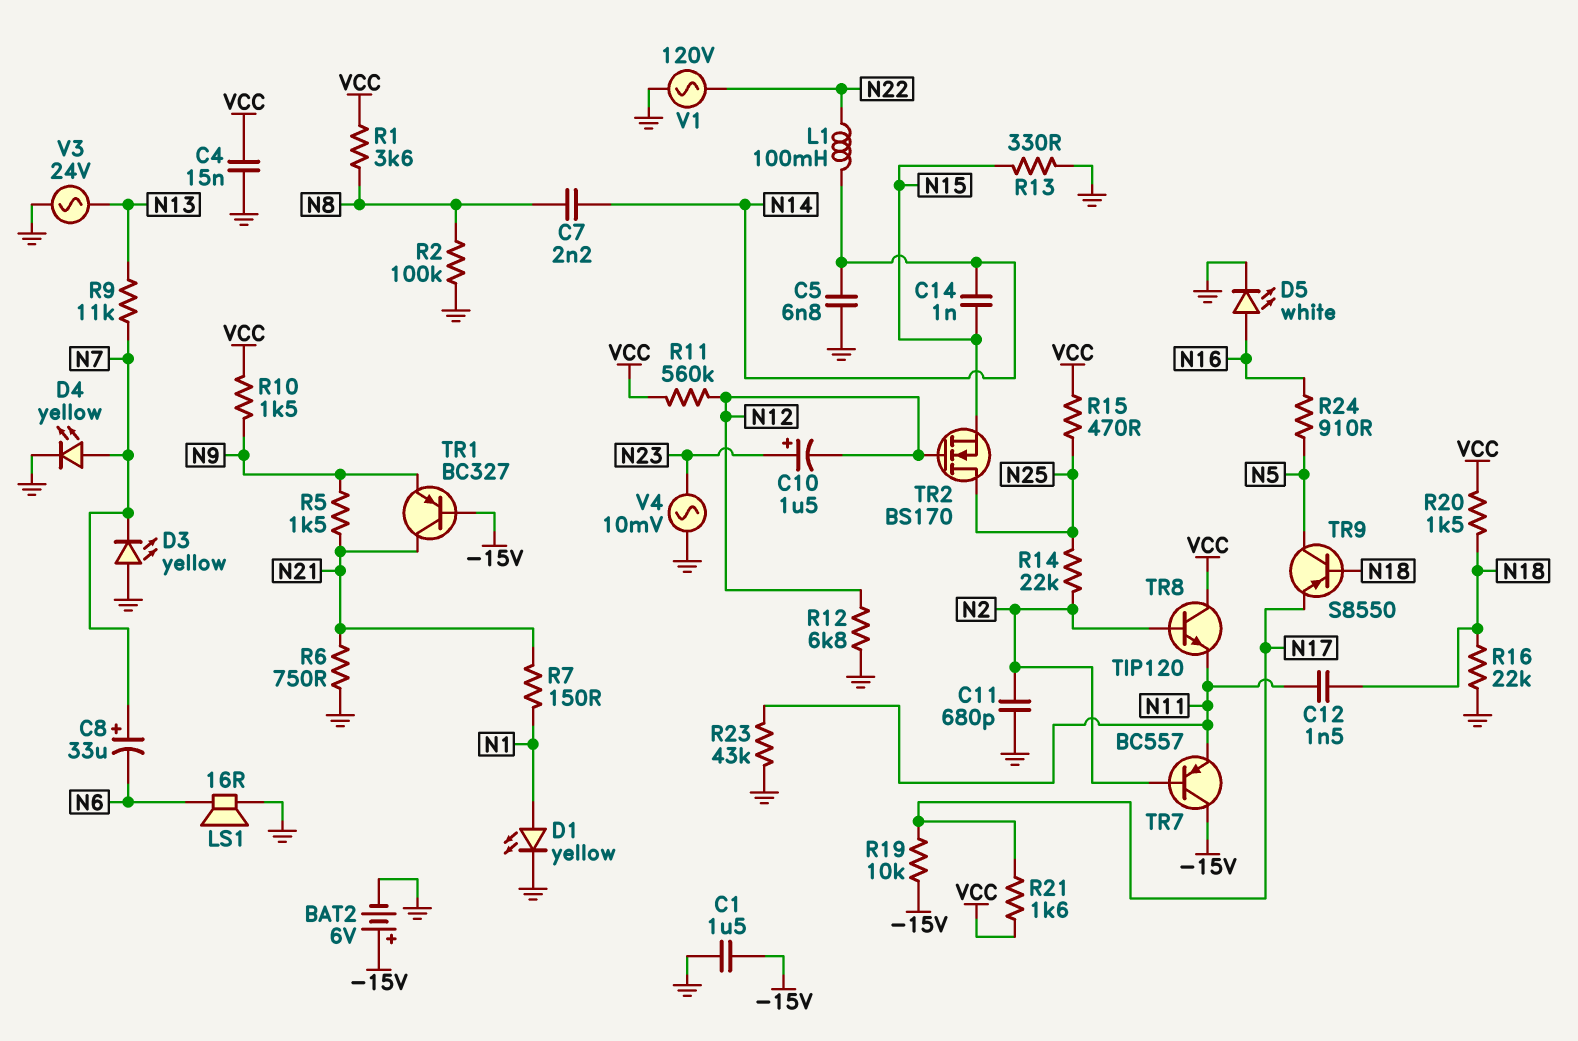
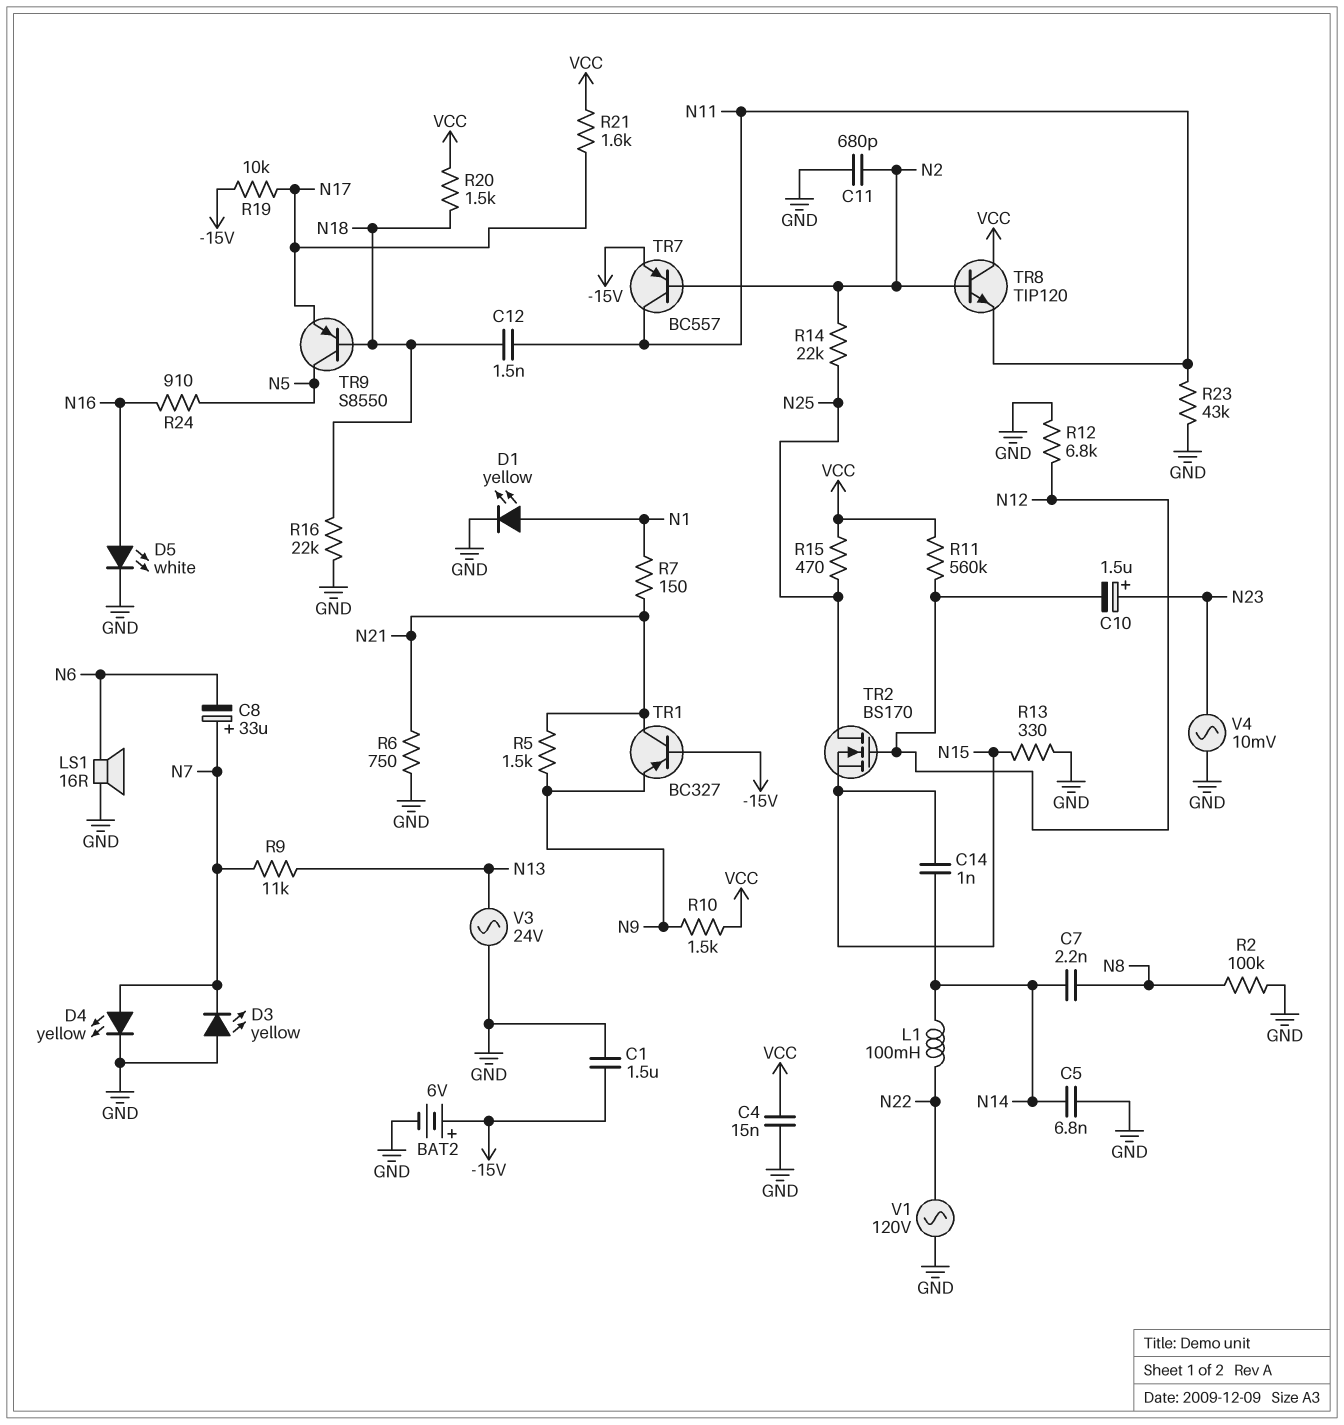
R1: 3.6k (N8, VCC) -> none
TR7: PNP BC557 (B N2, C -15V, E N11) -> PNP BC557 (B N2, C N11, E -15V)

